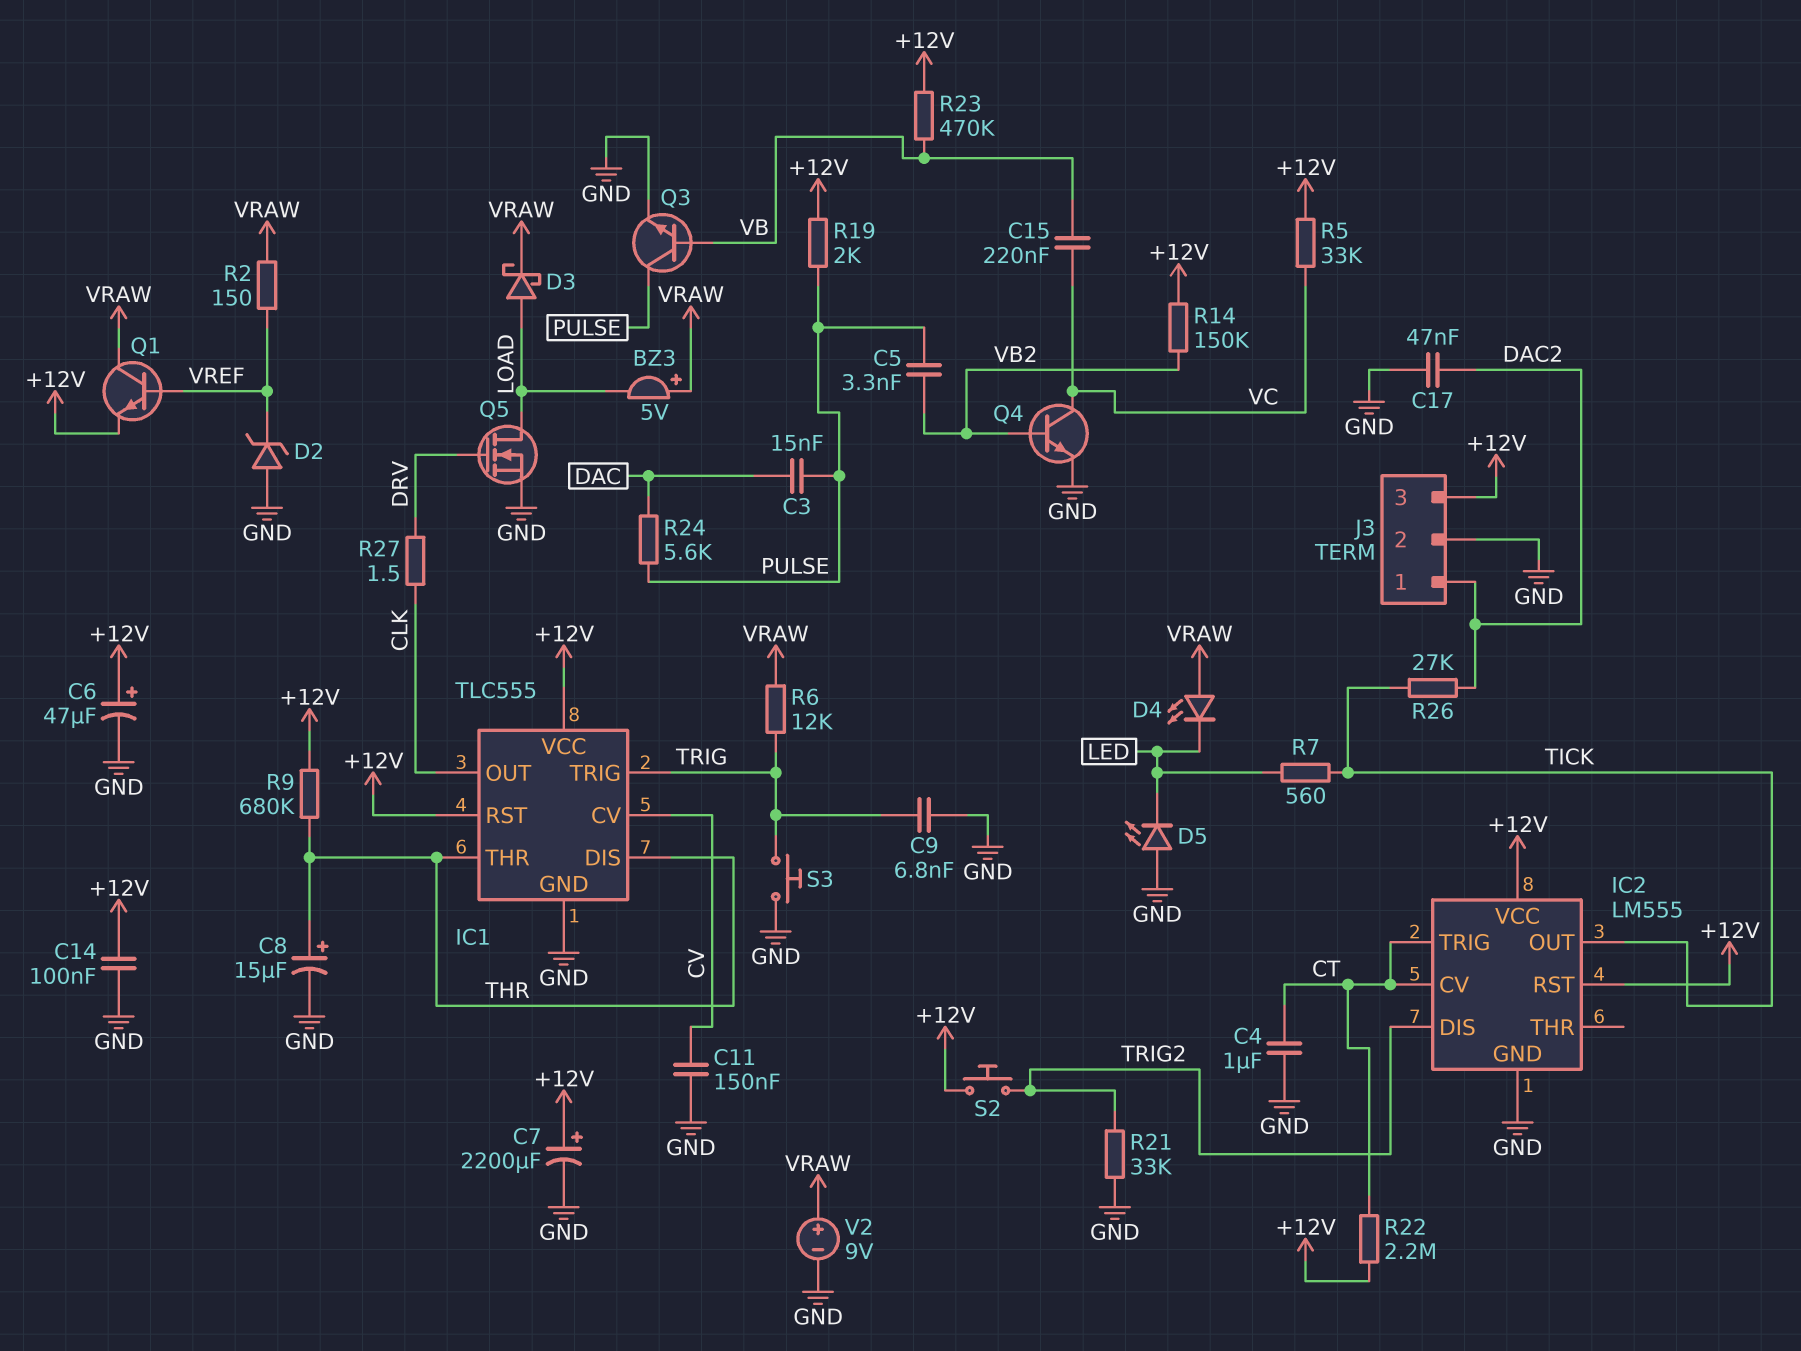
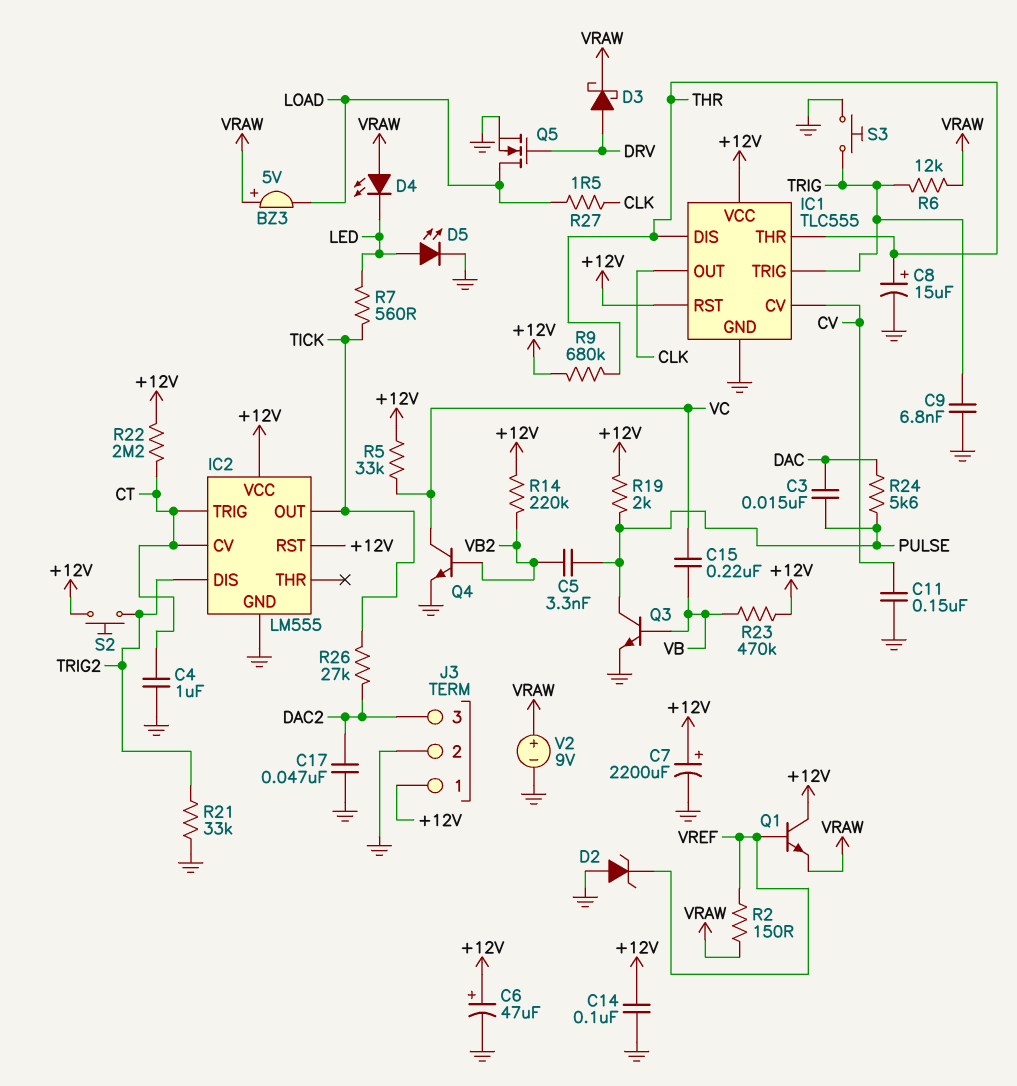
D3: schottky (A LOAD, K VRAW) -> schottky (A DRV, K VRAW)
D5: LED (A GND, K LED) -> LED (A LED, K GND)
J3 pin 1: DAC2 -> +12V
J3 pin 3: +12V -> DAC2
Q1: NPN (B VREF, C VRAW, E +12V) -> NPN (B VREF, C +12V, E VRAW)
R14: 150k (+12V, VB2) -> 220k (+12V, VB2)
R27: 1.5 (CLK, DRV) -> 1.5 (CLK, LOAD)

